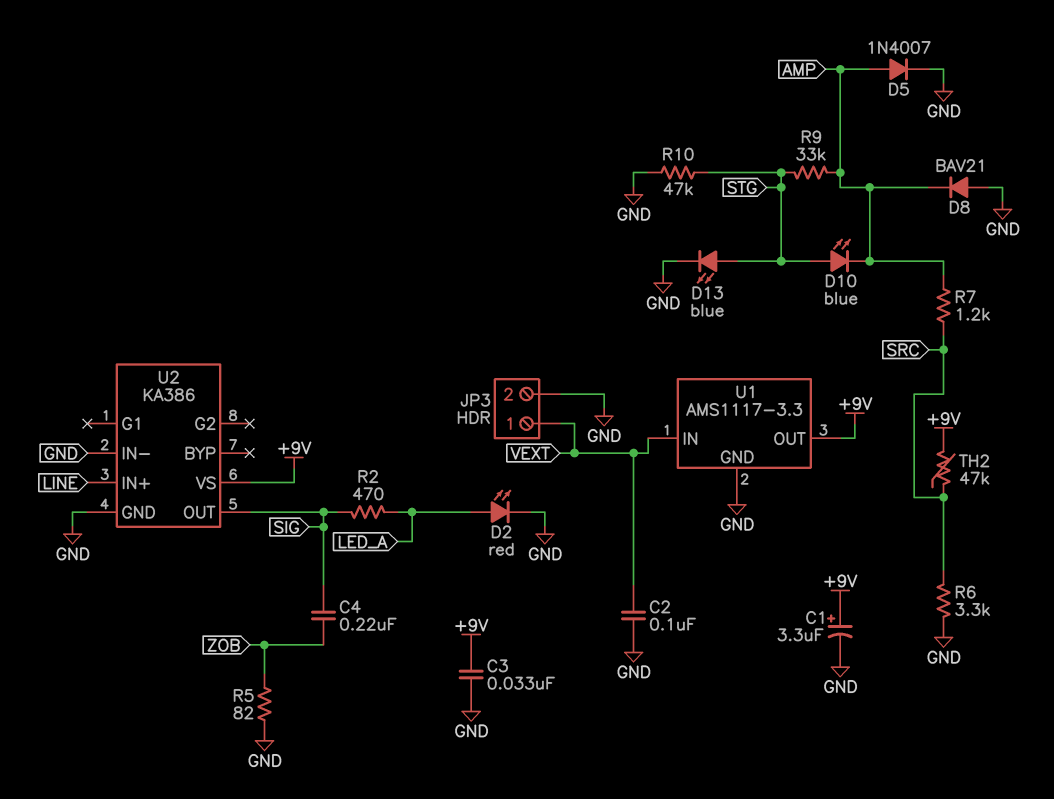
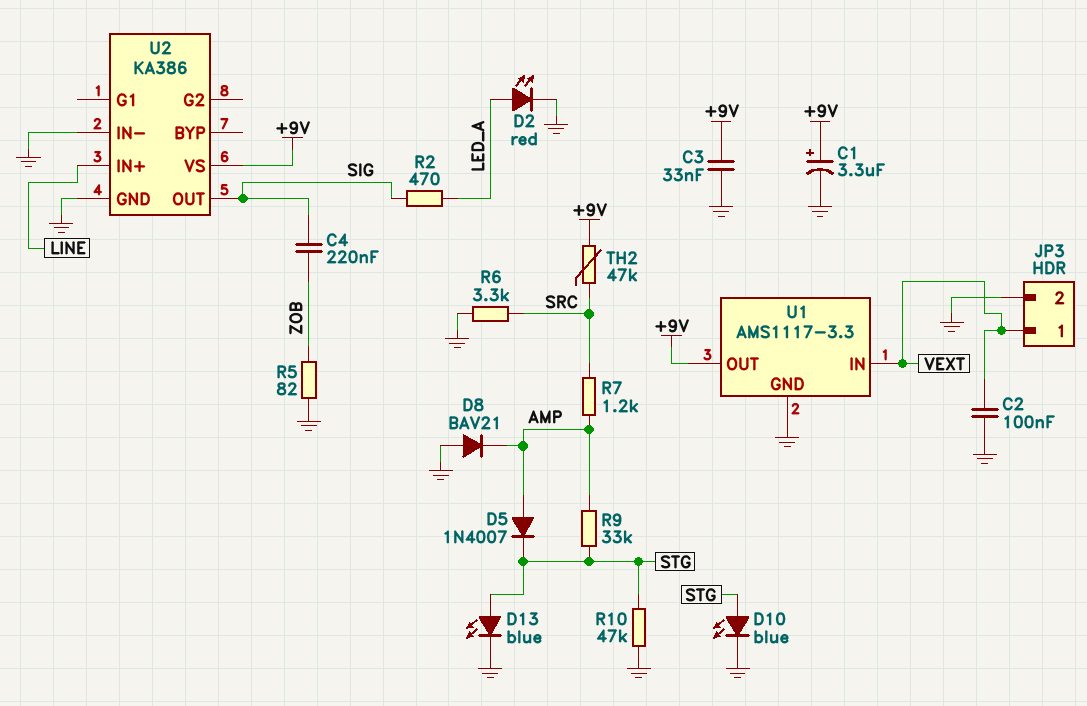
D5: diode 1N4007 (A AMP, K GND) -> diode 1N4007 (A AMP, K STG)
D10: LED blue (A STG, K AMP) -> LED blue (A STG, K GND)

